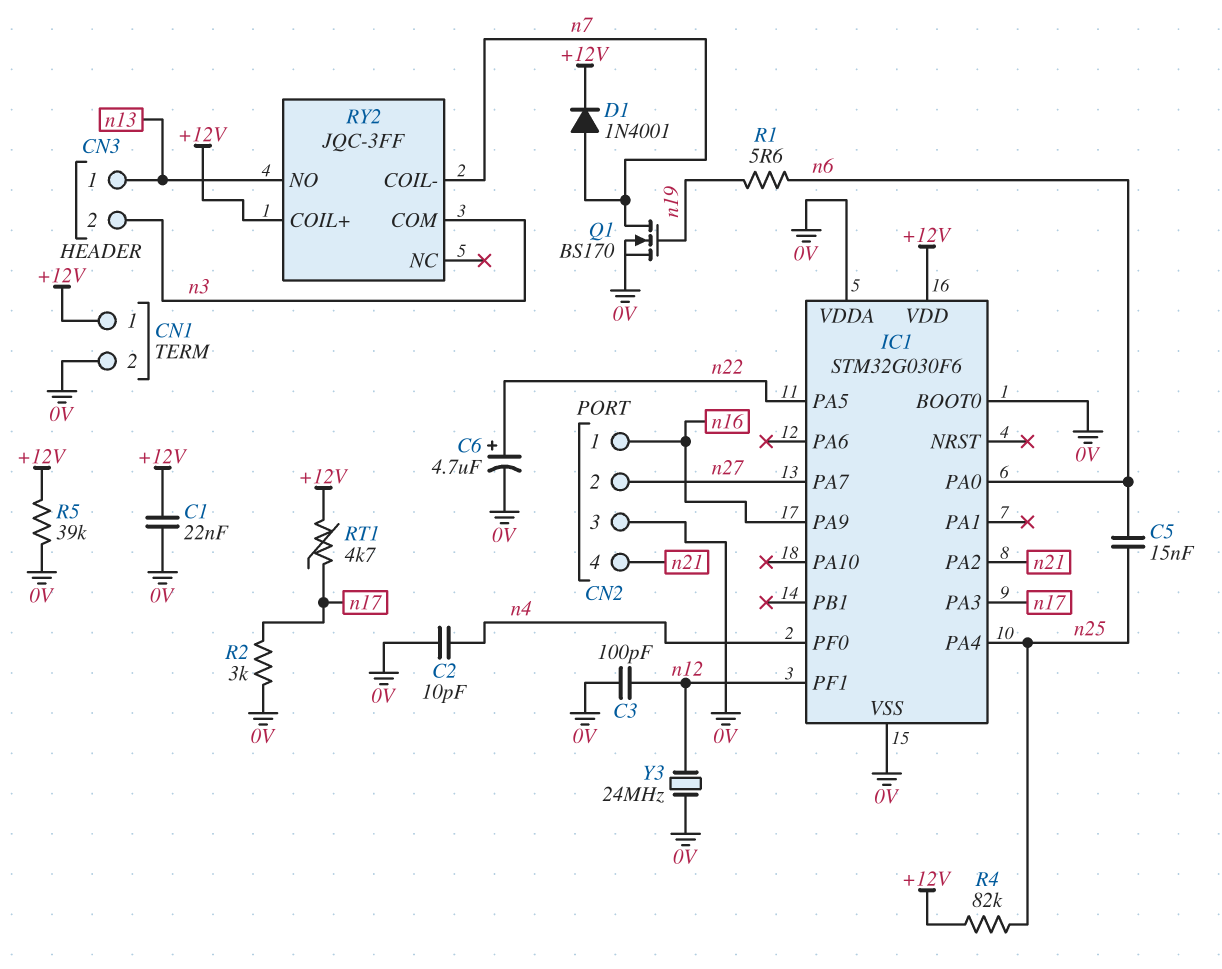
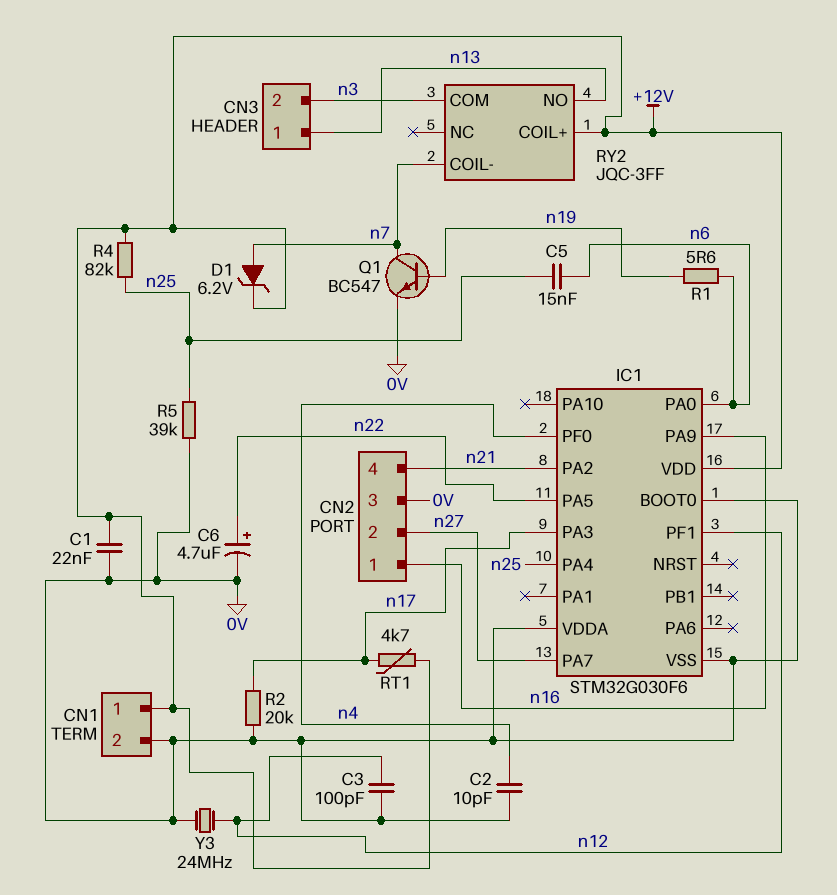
D1: diode 1N4001 (A n7, K +12V) -> zener 6.2V (A n7, K +12V)
Q1: NMOS BS170 (G n19, D n7, S 0V) -> NPN BC547 (B n19, C n7, E 0V)
R2: 3k (0V, n17) -> 20k (0V, n17)
R5: 39k (+12V, 0V) -> 39k (0V, n25)

